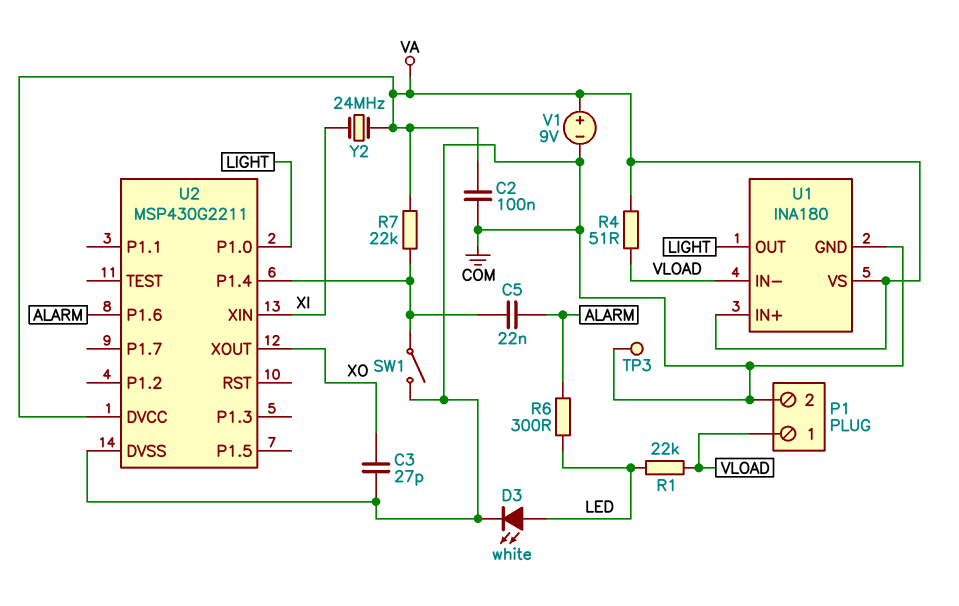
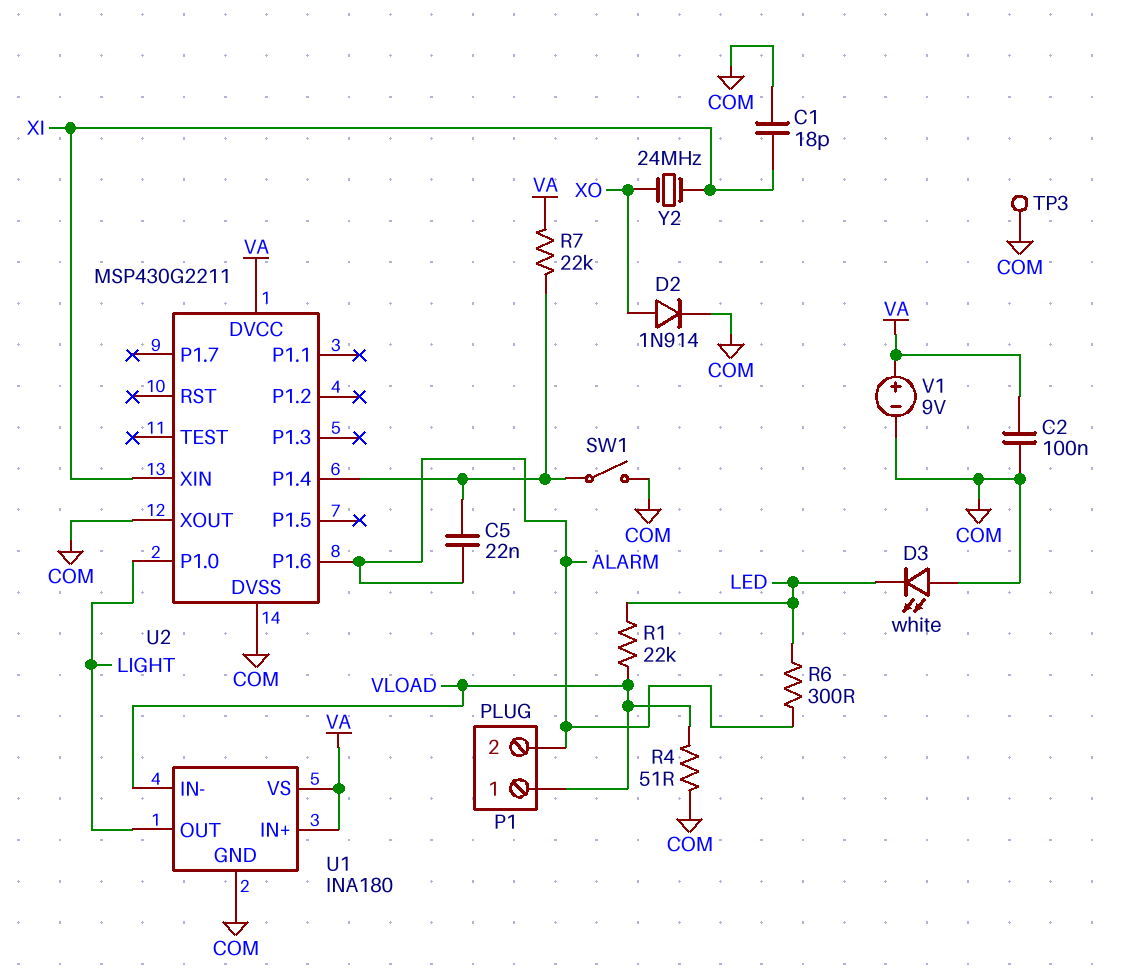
C1: none -> 18pF (COM, XI)
C3: 27pF (COM, XO) -> none
D2: none -> diode 1N914 (A XO, K COM)
D3: LED white (A LED, K COM) -> LED white (A COM, K LED)
P1 pin 2: COM -> ALARM
R4: 51 (VA, VLOAD) -> 51 (COM, VLOAD)
U2 pin XOUT: XO -> COM
Y2: 24MHz (VA, XI) -> 24MHz (XI, XO)

